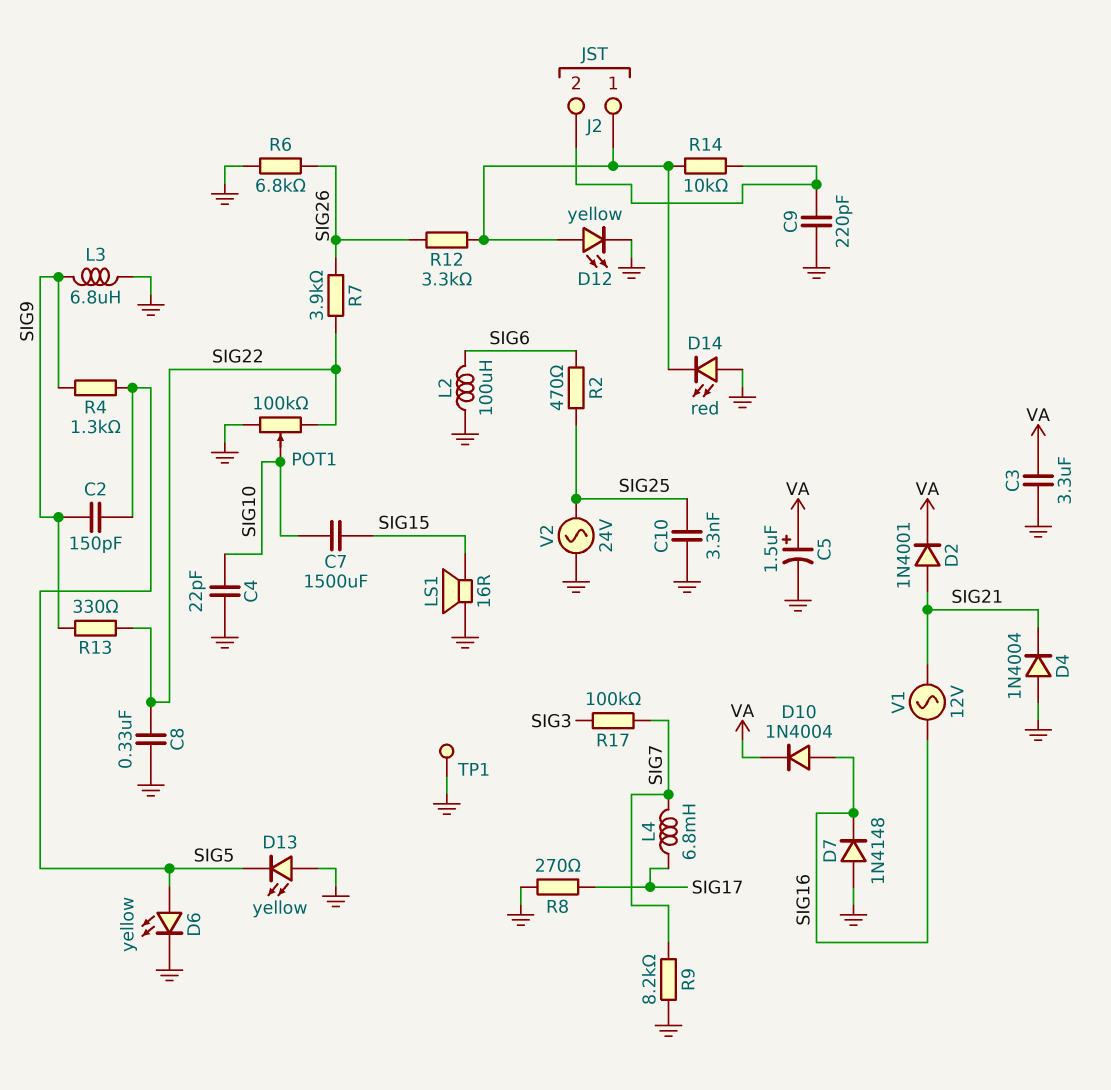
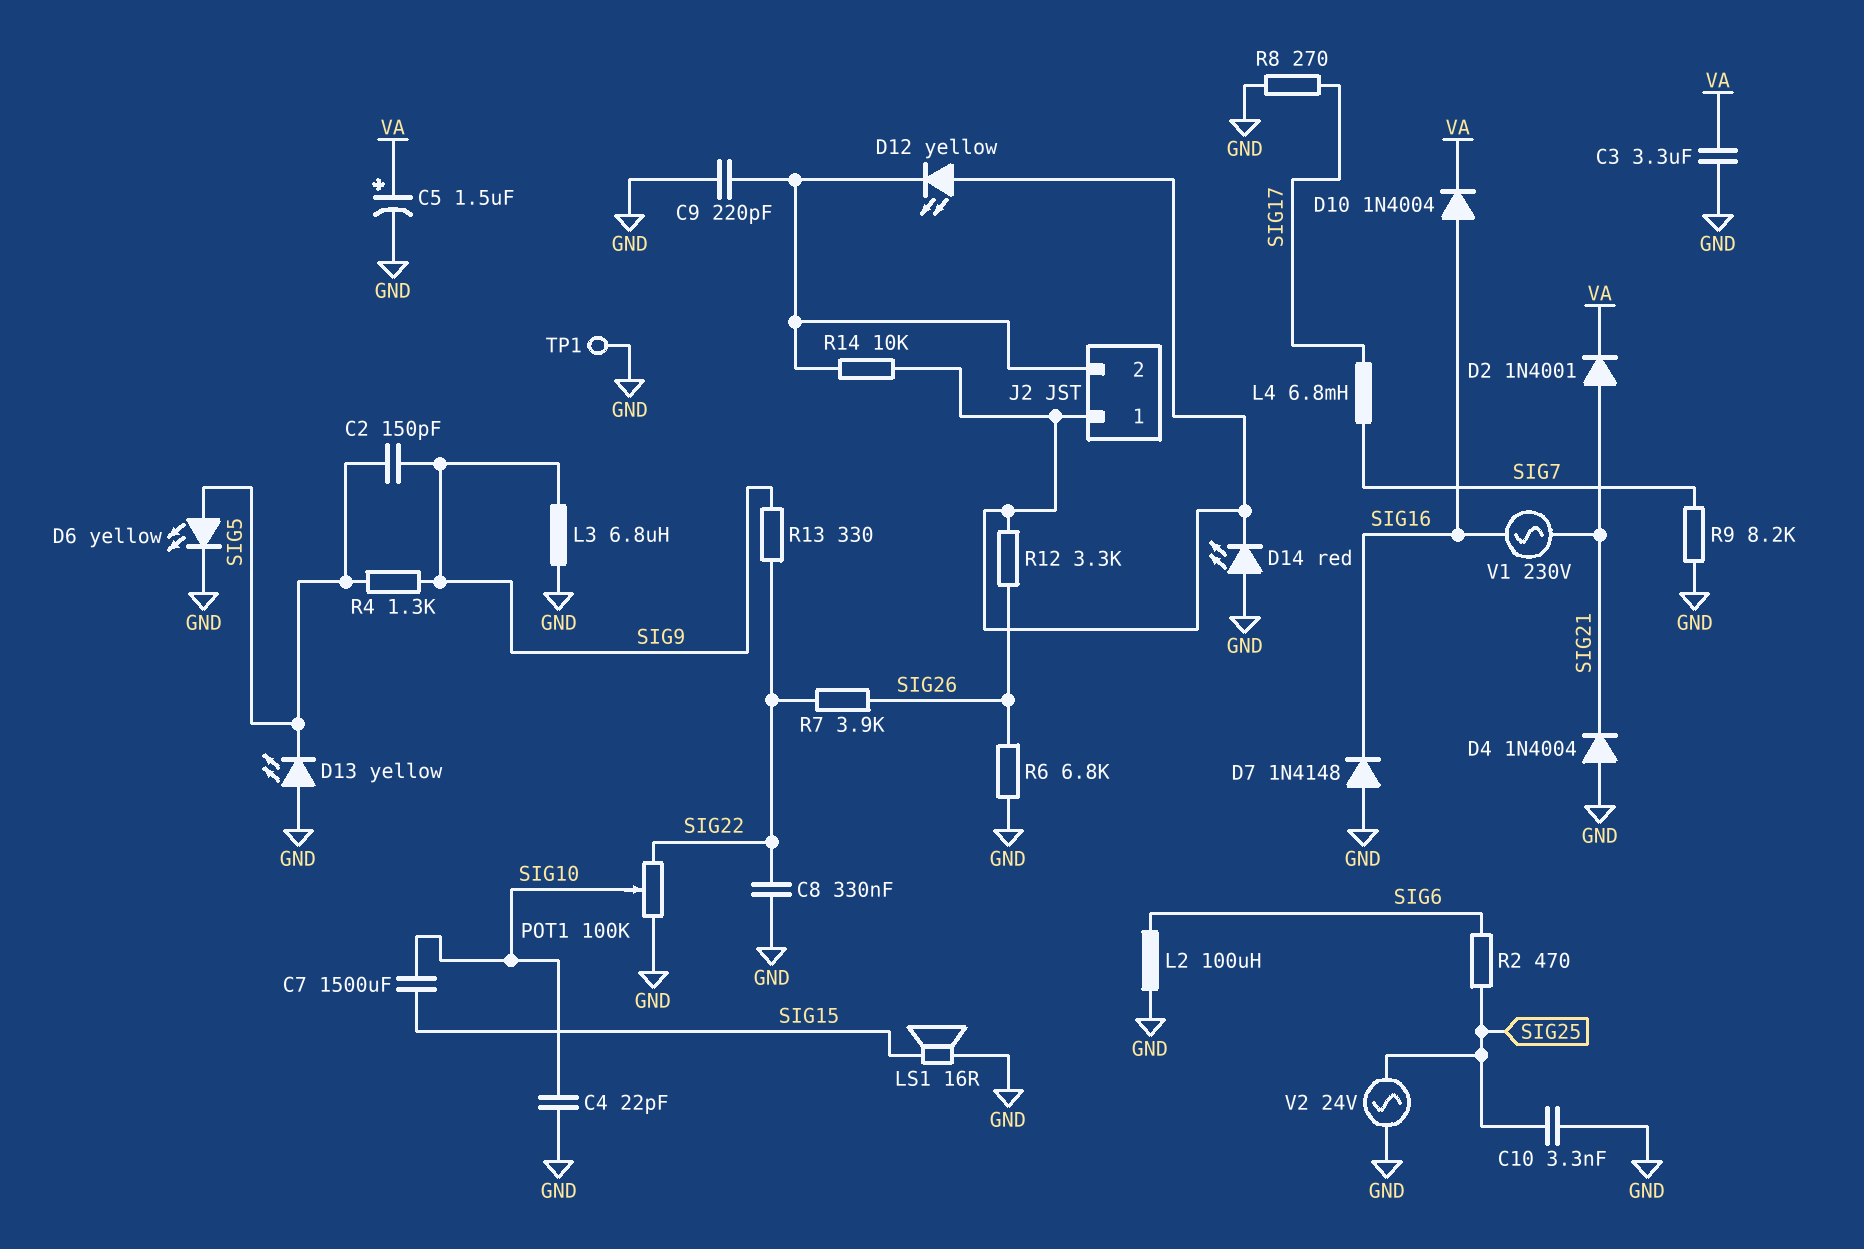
D12: LED yellow (A J2/1, K GND) -> LED yellow (A J2/1, K J2/2)
R17: 100k (SIG3, SIG7) -> none
V1: AC 12V (SIG16, SIG21) -> AC 230V (SIG16, SIG21)

